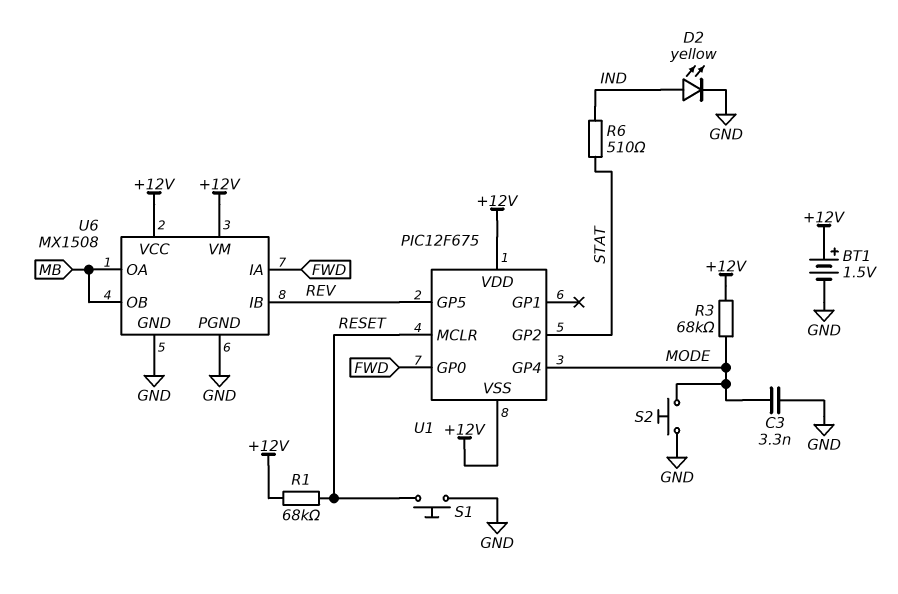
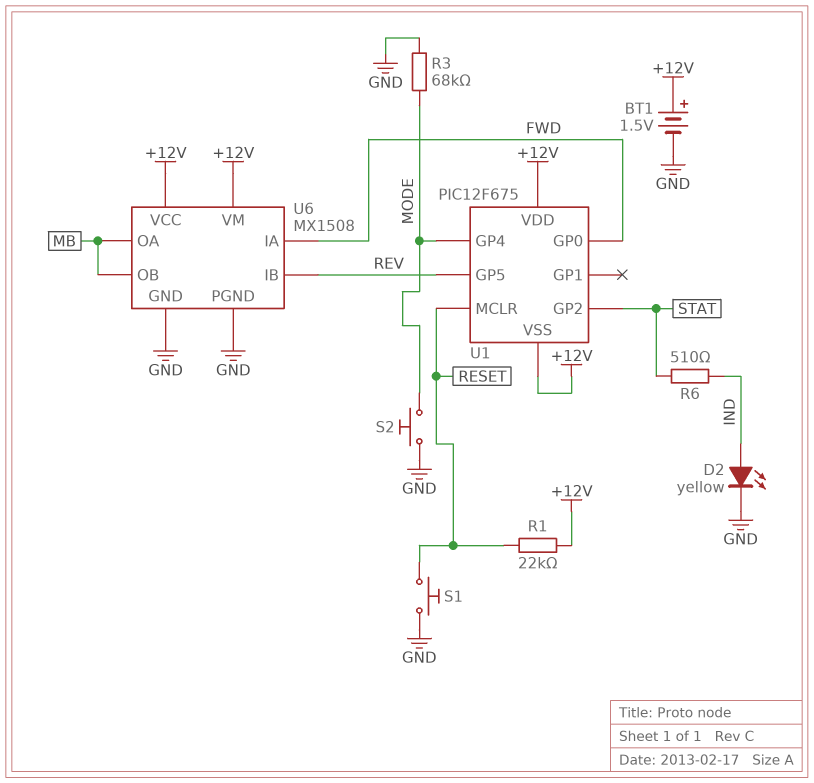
C3: 3.3nF (GND, MODE) -> none
R1: 68k (+12V, RESET) -> 22k (+12V, RESET)
R3: 68k (+12V, MODE) -> 68k (GND, MODE)

